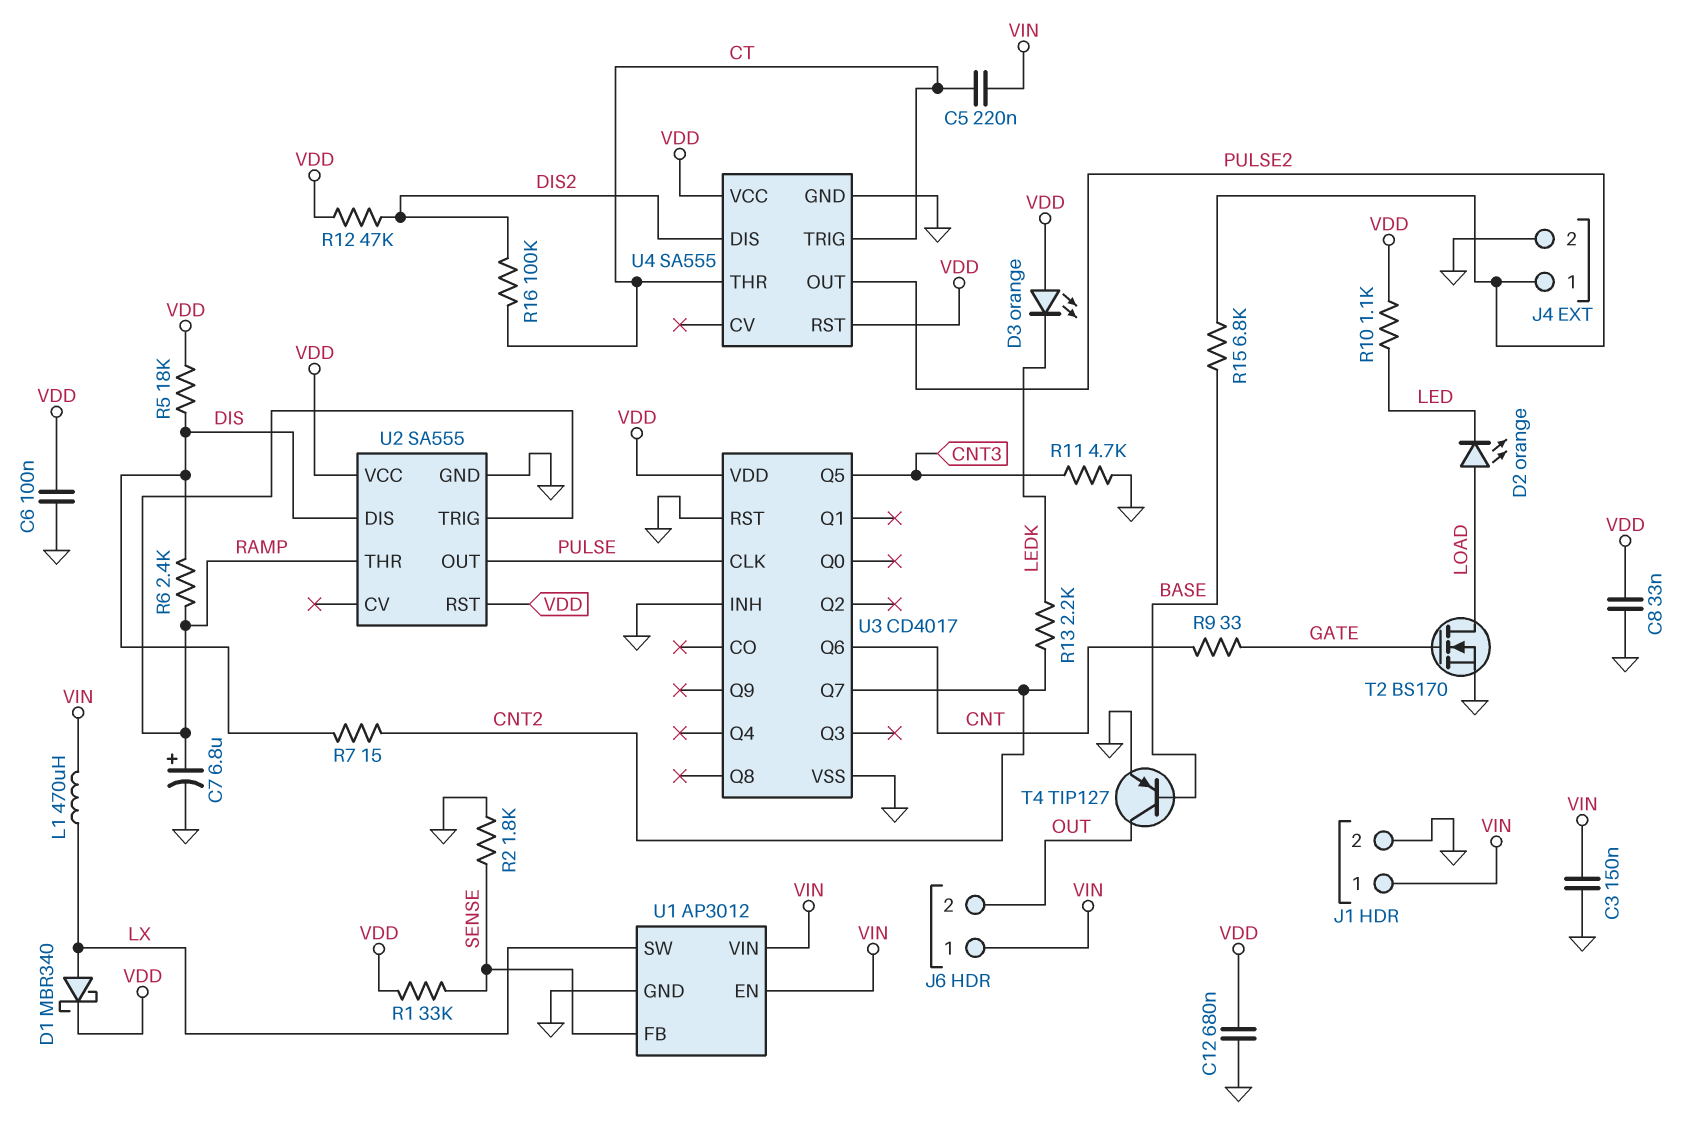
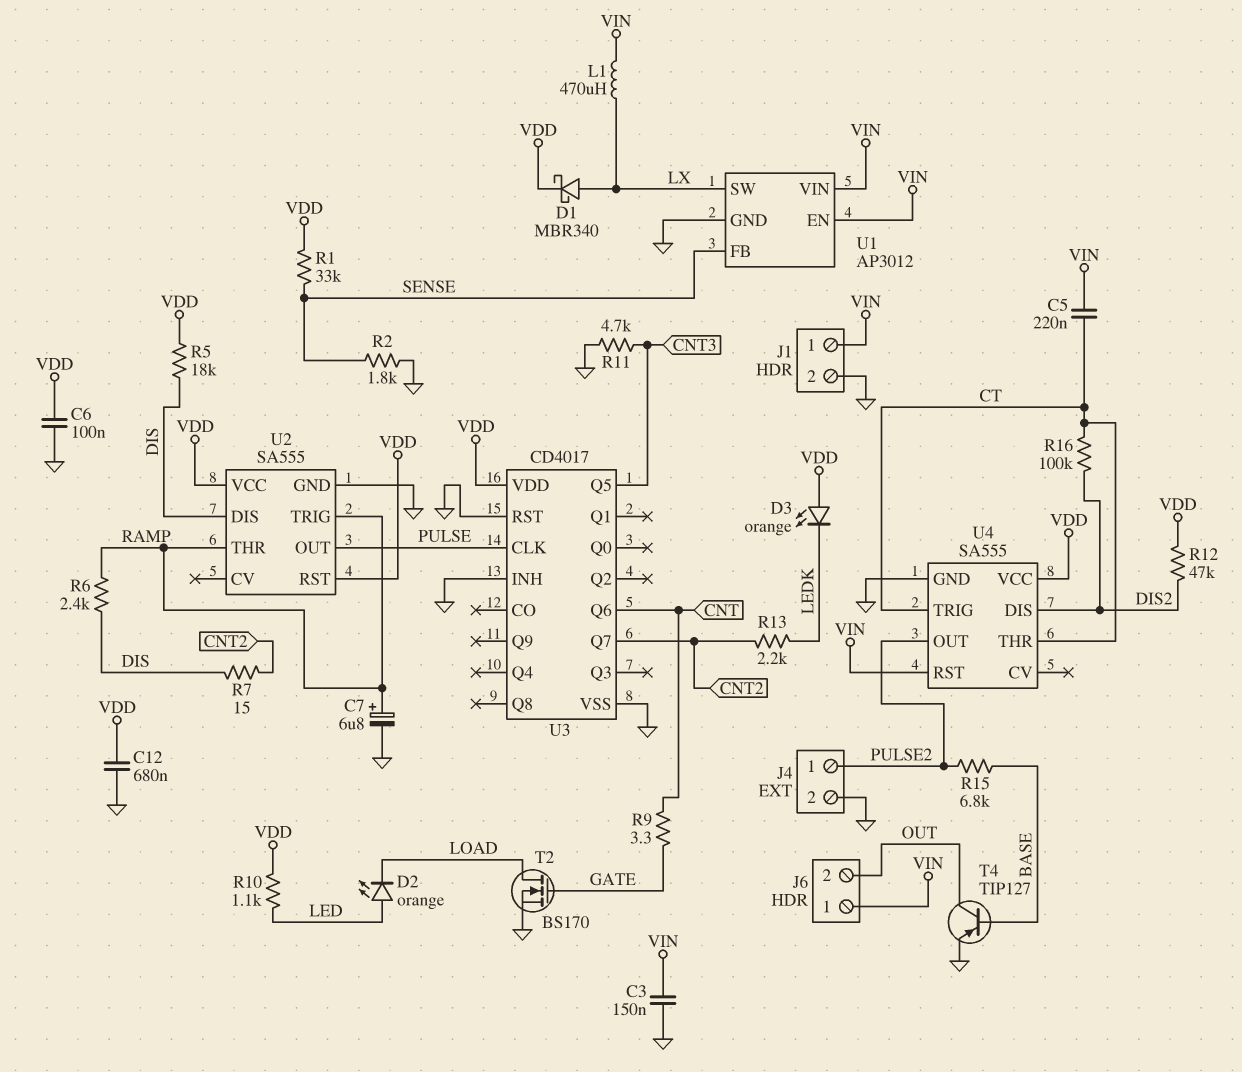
C8: 33nF (GND, VDD) -> none
D2: LED orange (A LOAD, K LED) -> LED orange (A LED, K LOAD)
R9: 33 (CNT, GATE) -> 3.3 (CNT, GATE)
U4 pin RST: VDD -> VIN

